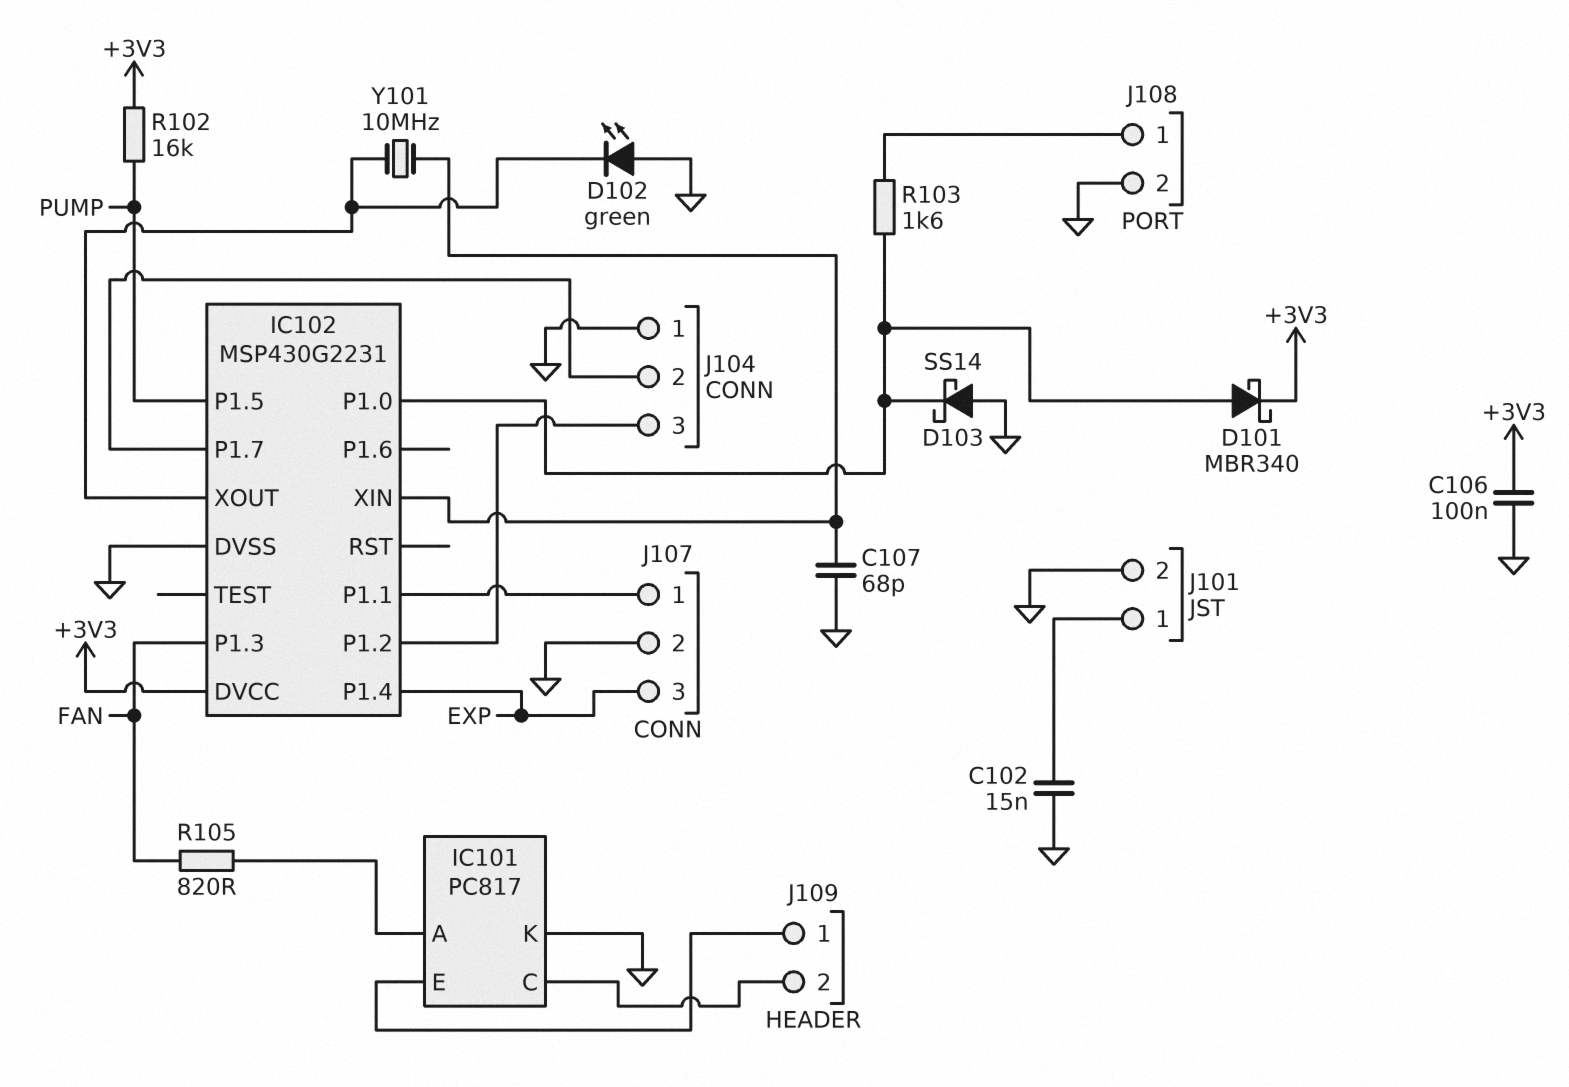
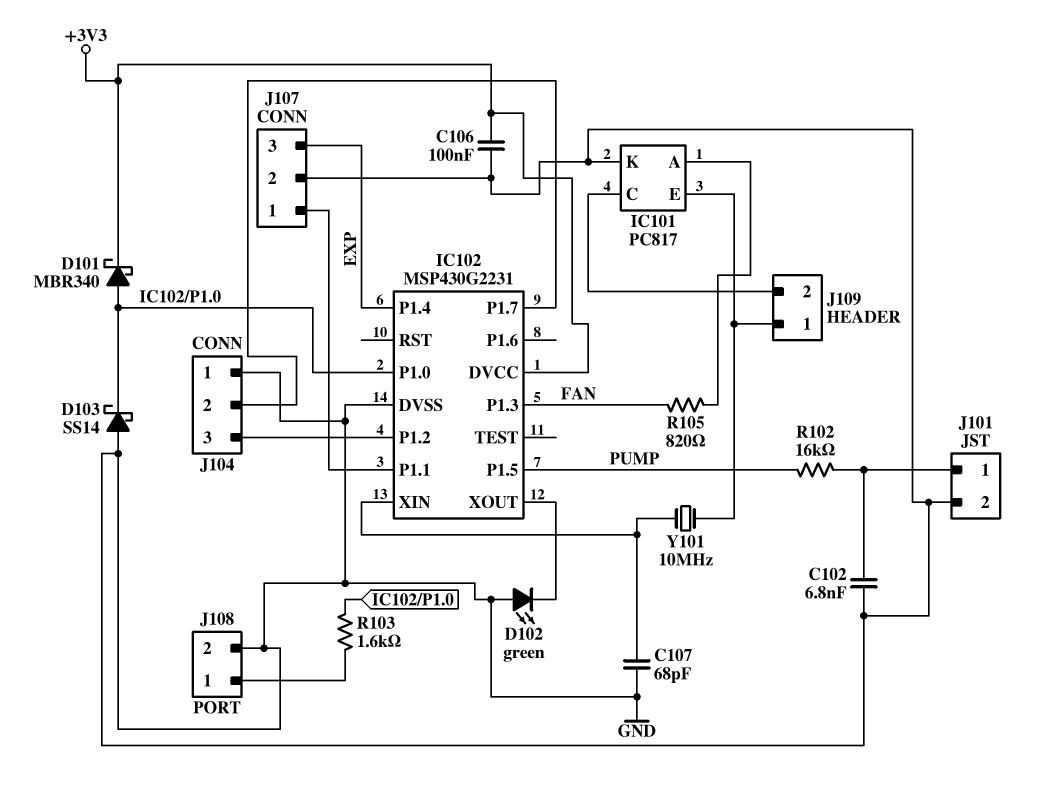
C102: 15nF (GND, J101/1) -> 6.8nF (GND, J101/1)
R102: 16k (+3V3, PUMP) -> 16k (J101/1, PUMP)
Y101: 10MHz (IC102/XIN, IC102/XOUT) -> 10MHz (IC101/E, IC102/XIN)

